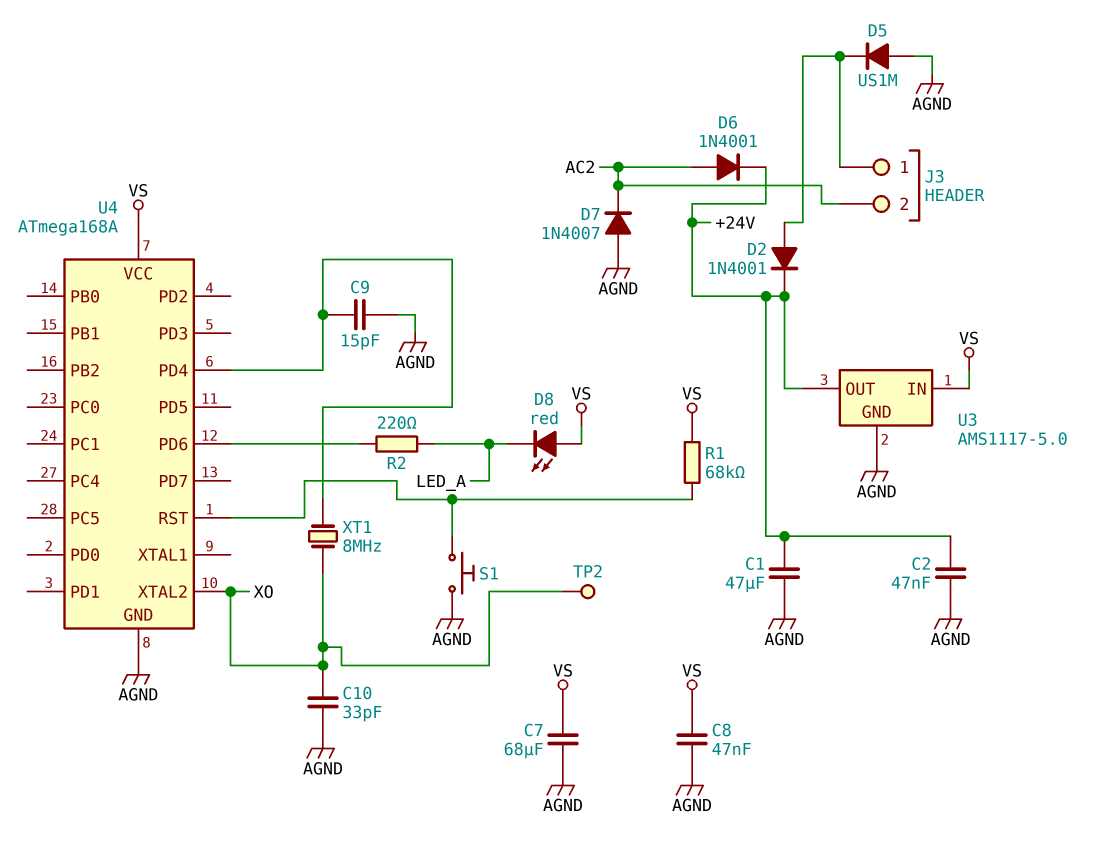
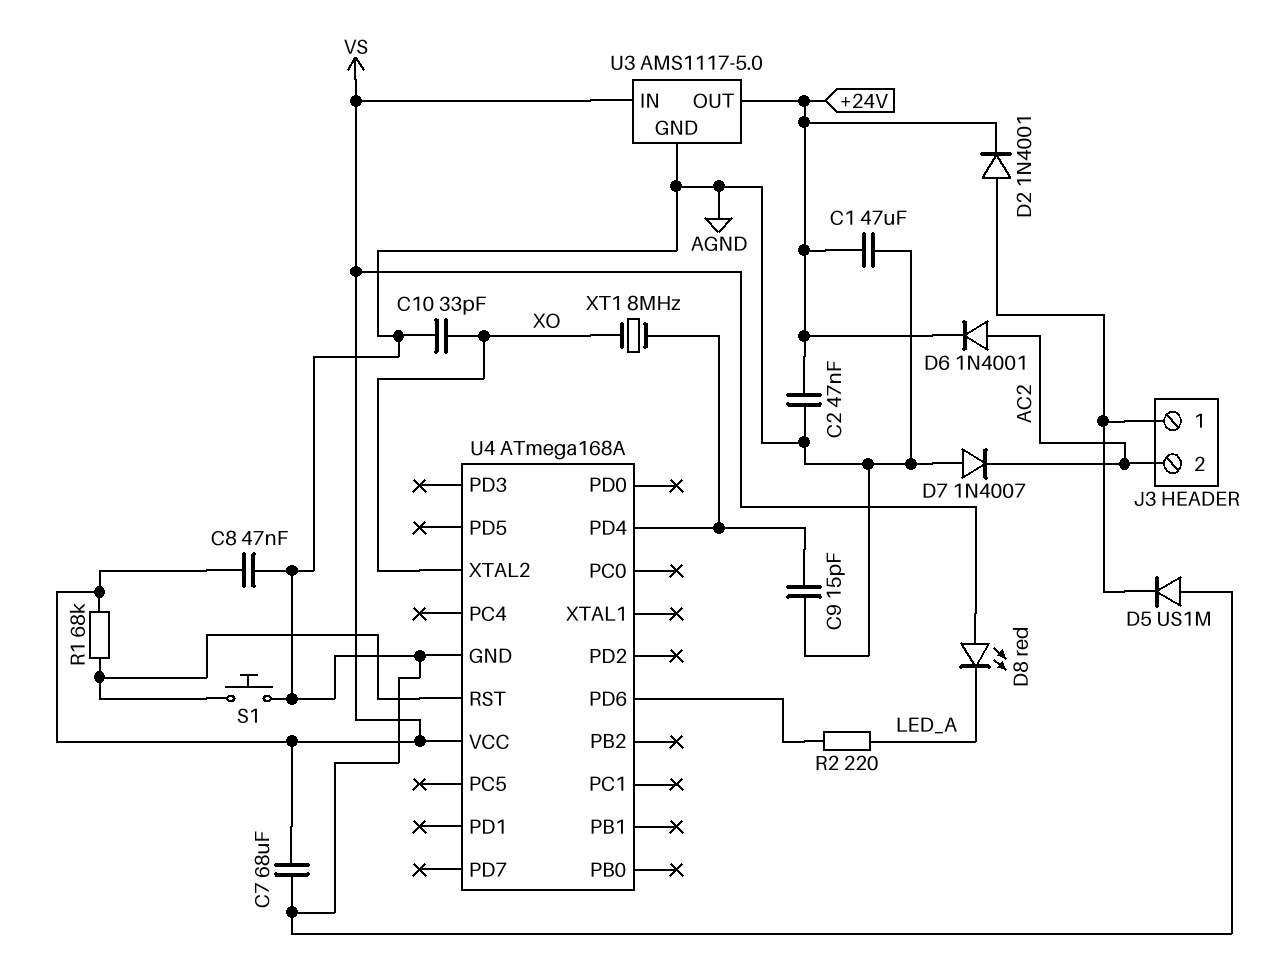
TP2: test point (XO) -> none

